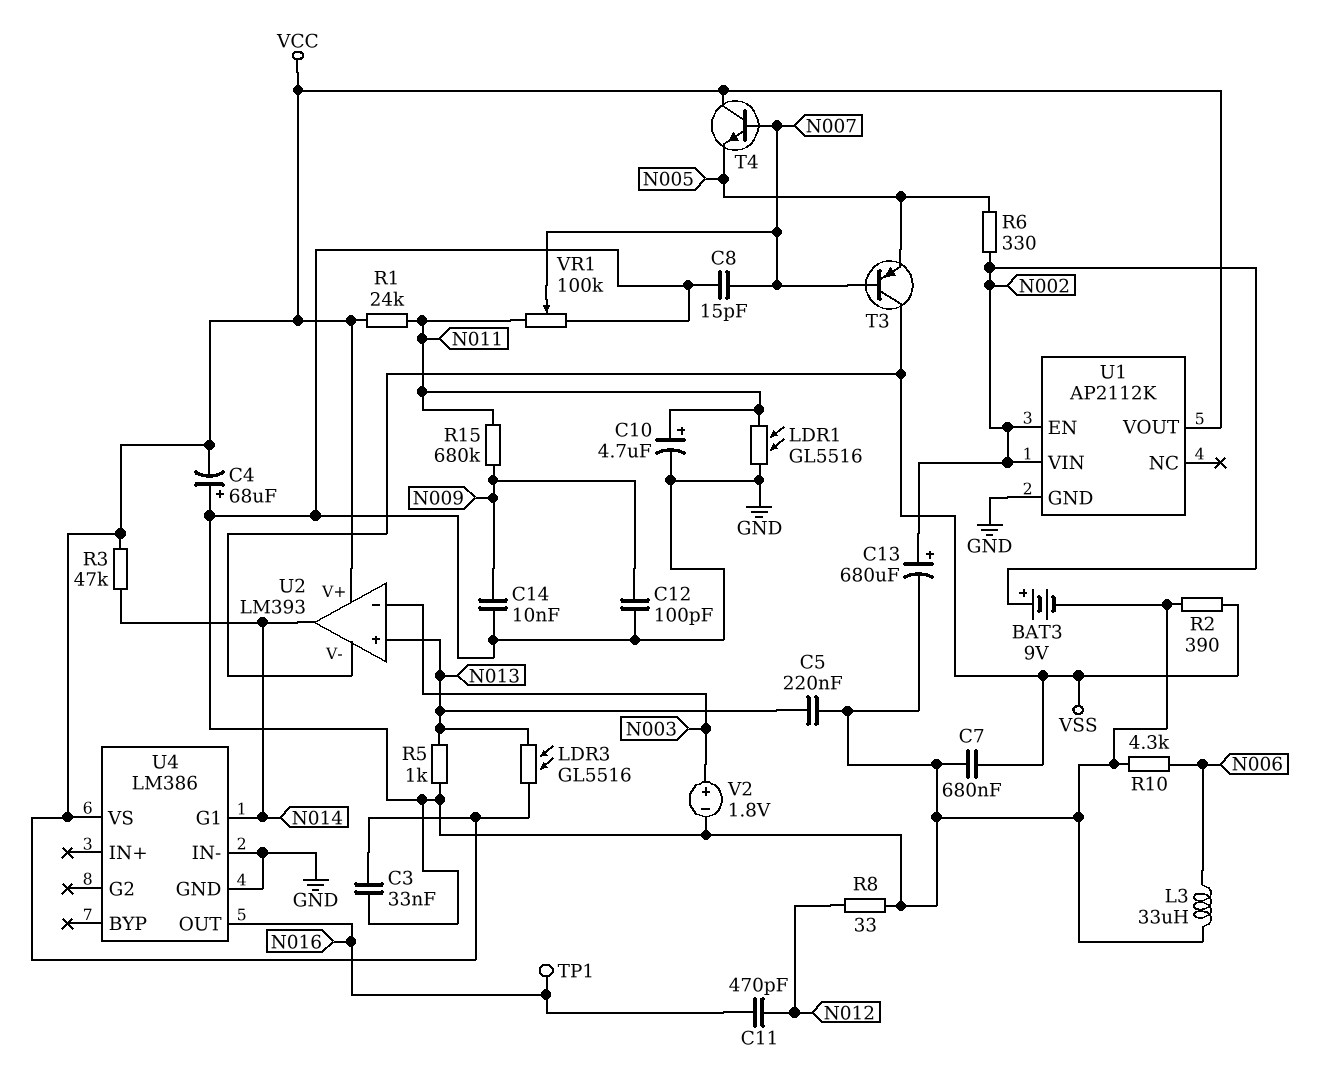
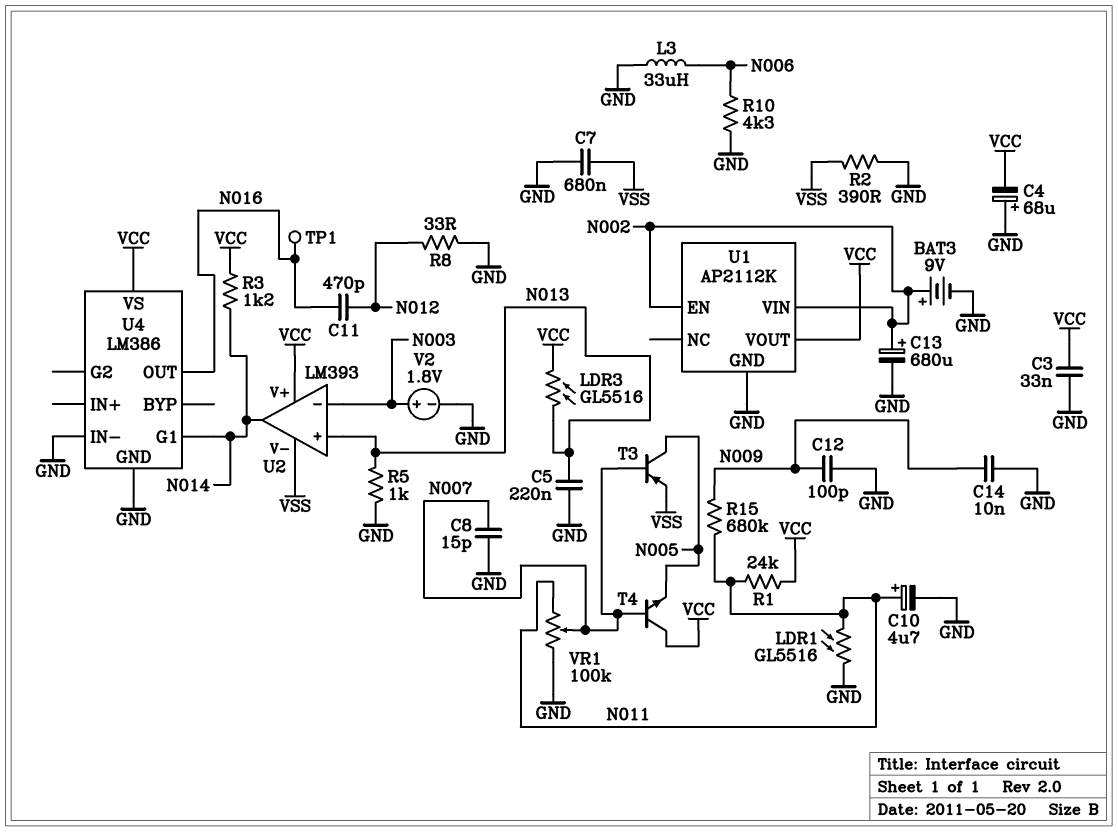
R3: 47k (N014, VCC) -> 1.2k (N014, VCC)
R6: 330 (N002, N005) -> none
T3: PNP (B N007, C VSS, E N005) -> PNP (B N007, C N005, E VSS)

